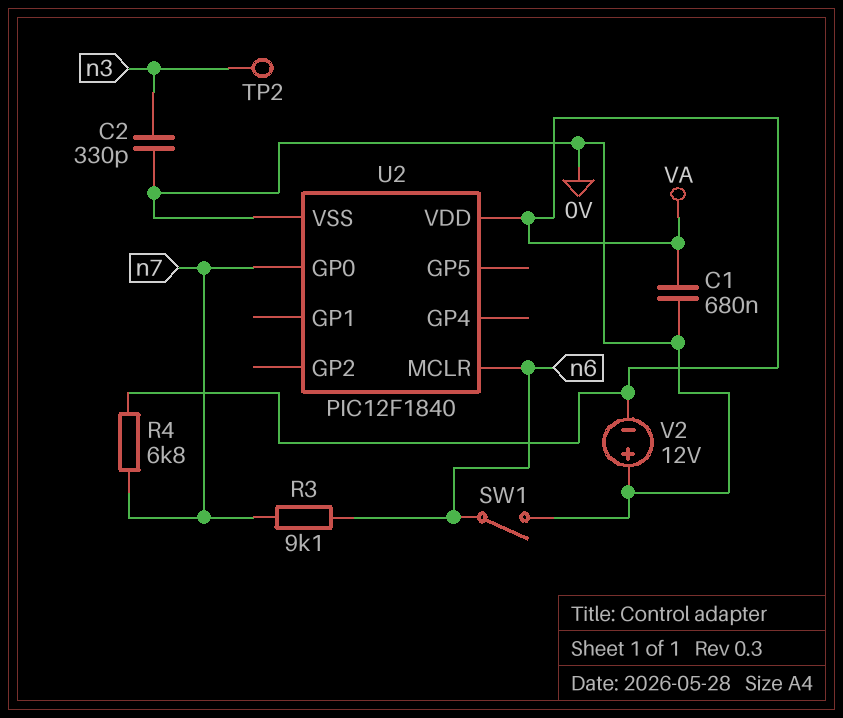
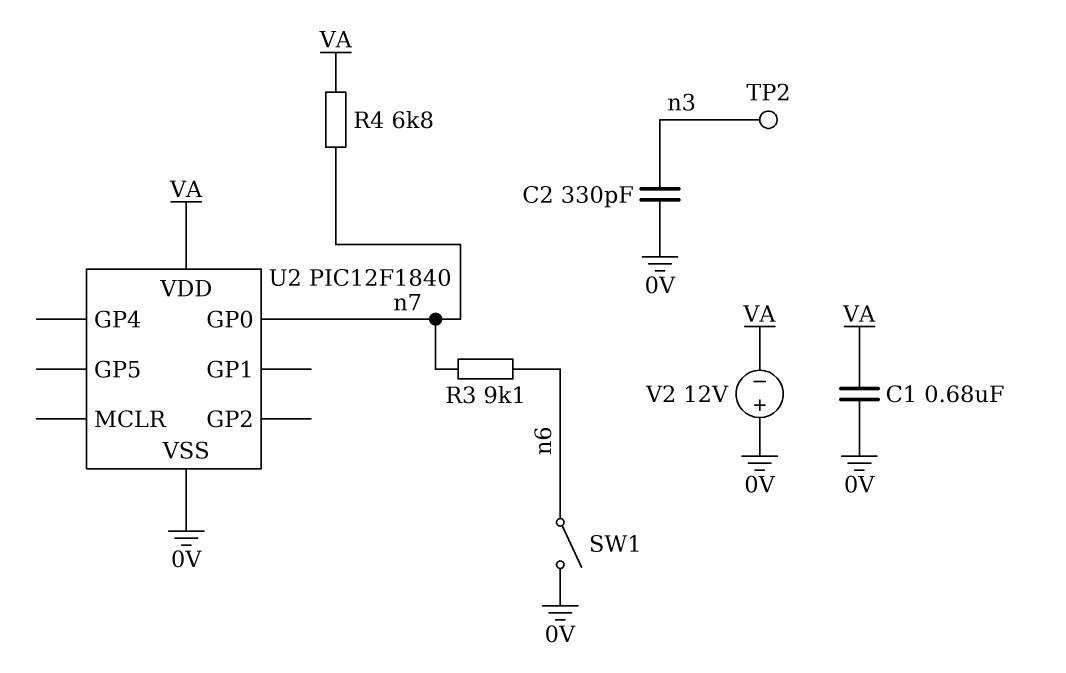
U2 pin MCLR: n6 -> none

